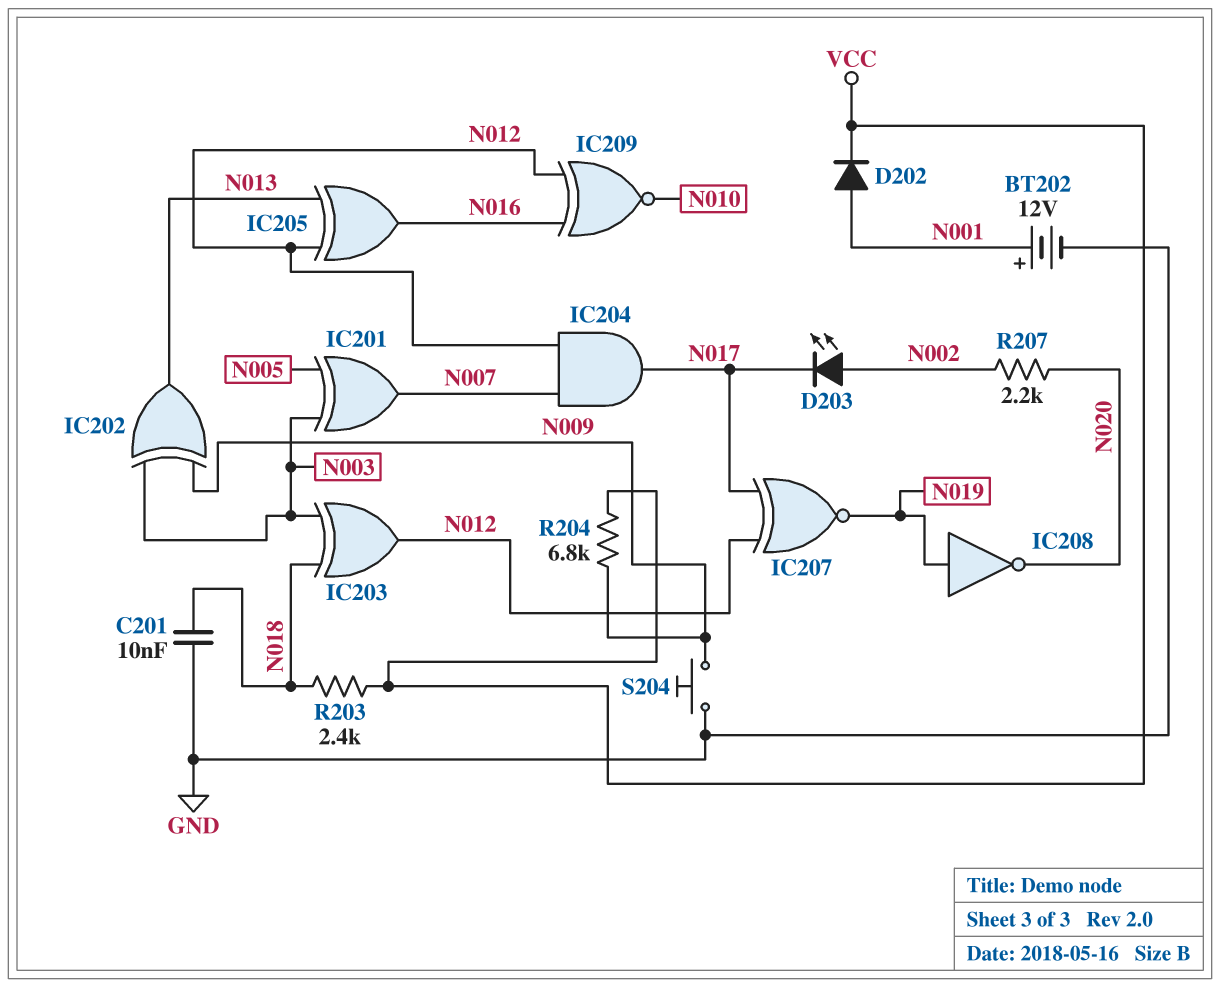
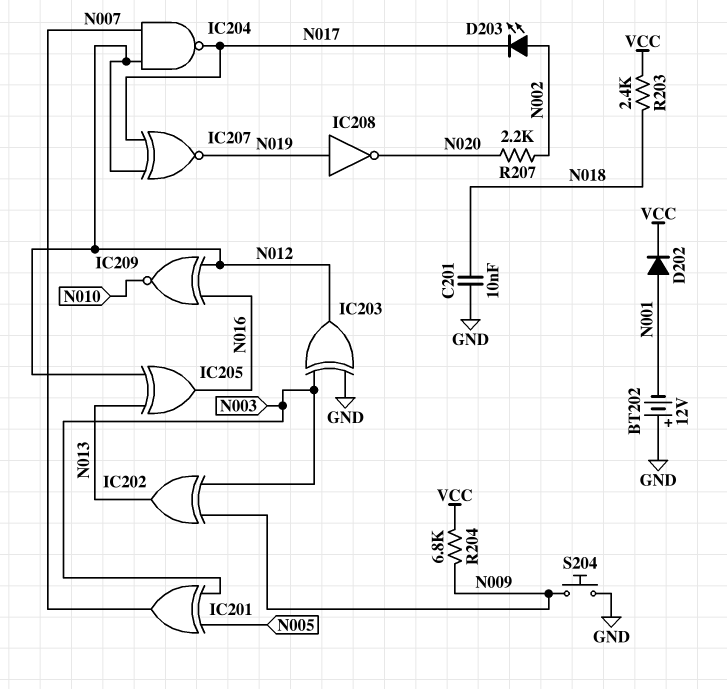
BT202: 12V (plus N001, minus GND) -> 12V (plus GND, minus N001)
IC203: XOR (in N003, in N018, out N012) -> XOR (in GND, in N003, out N012)
IC204: AND (in N007, in N012, out N017) -> NAND (in N007, in N012, out N017)

